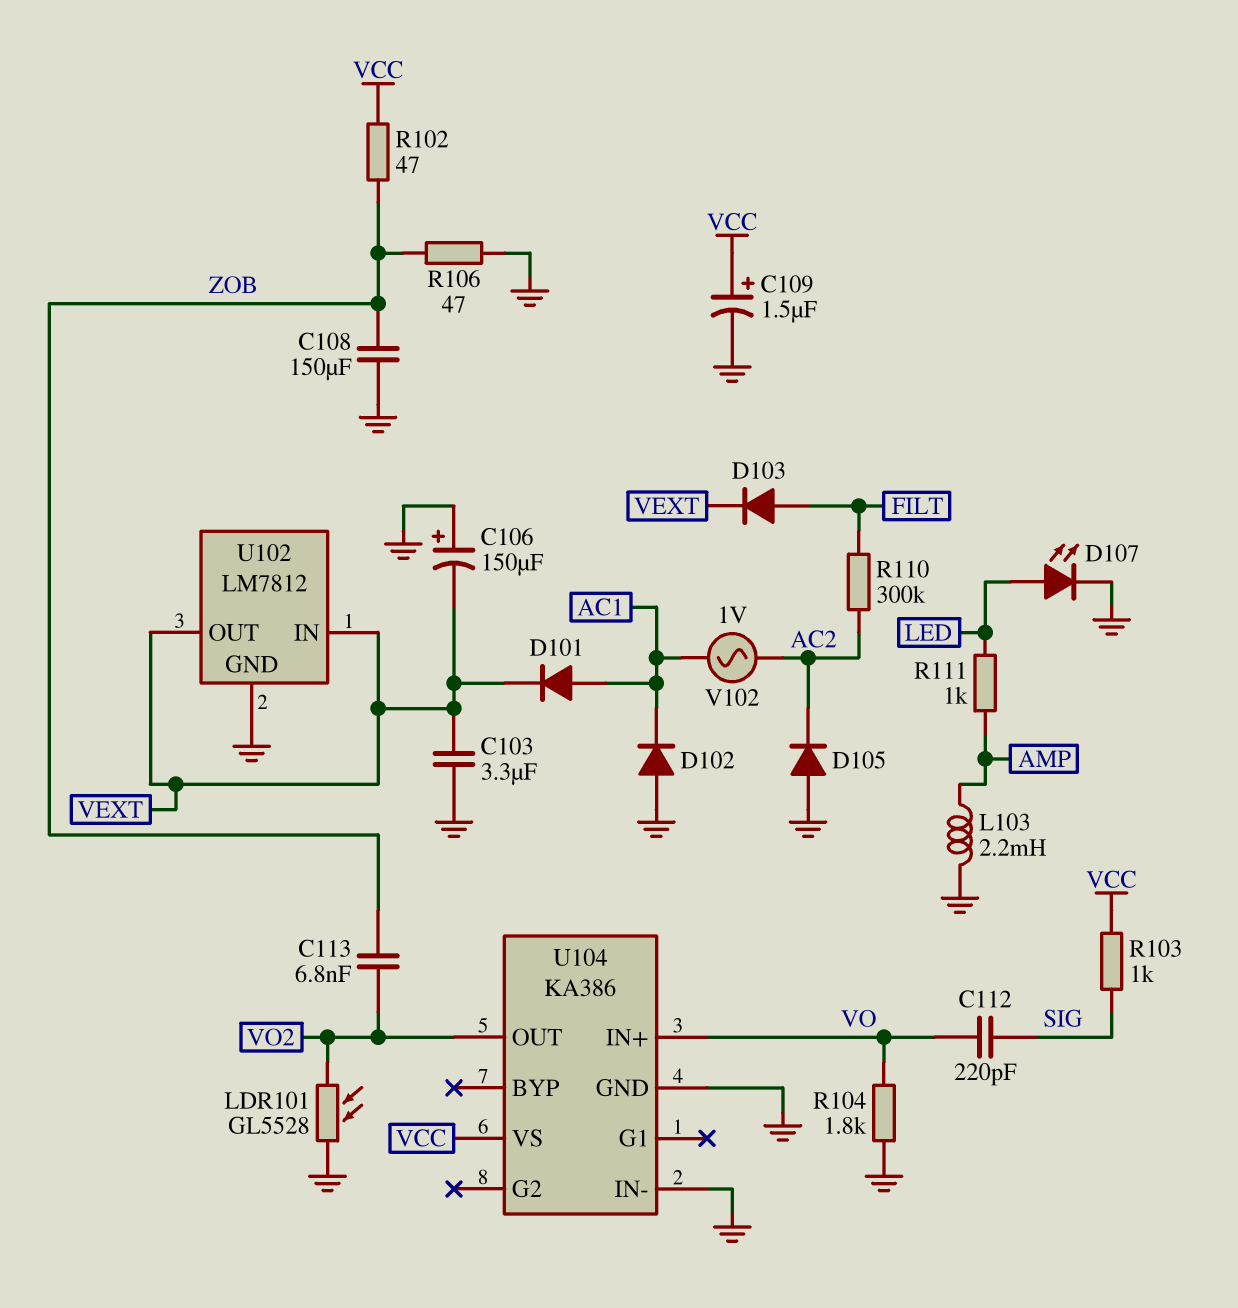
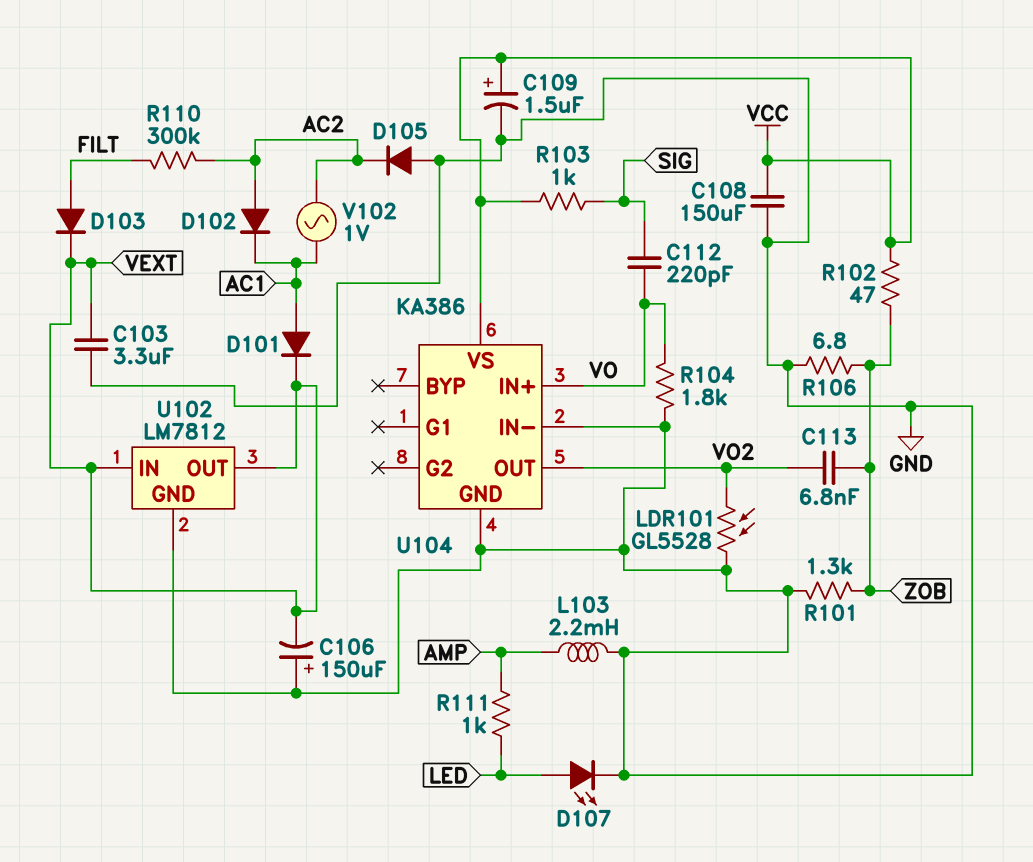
C108: 150uF (GND, ZOB) -> 150uF (GND, VCC)
D102: diode (A GND, K AC1) -> diode (A AC2, K AC1)
R101: none -> 1.3k (GND, ZOB)
R106: 47 (GND, ZOB) -> 6.8 (GND, ZOB)

